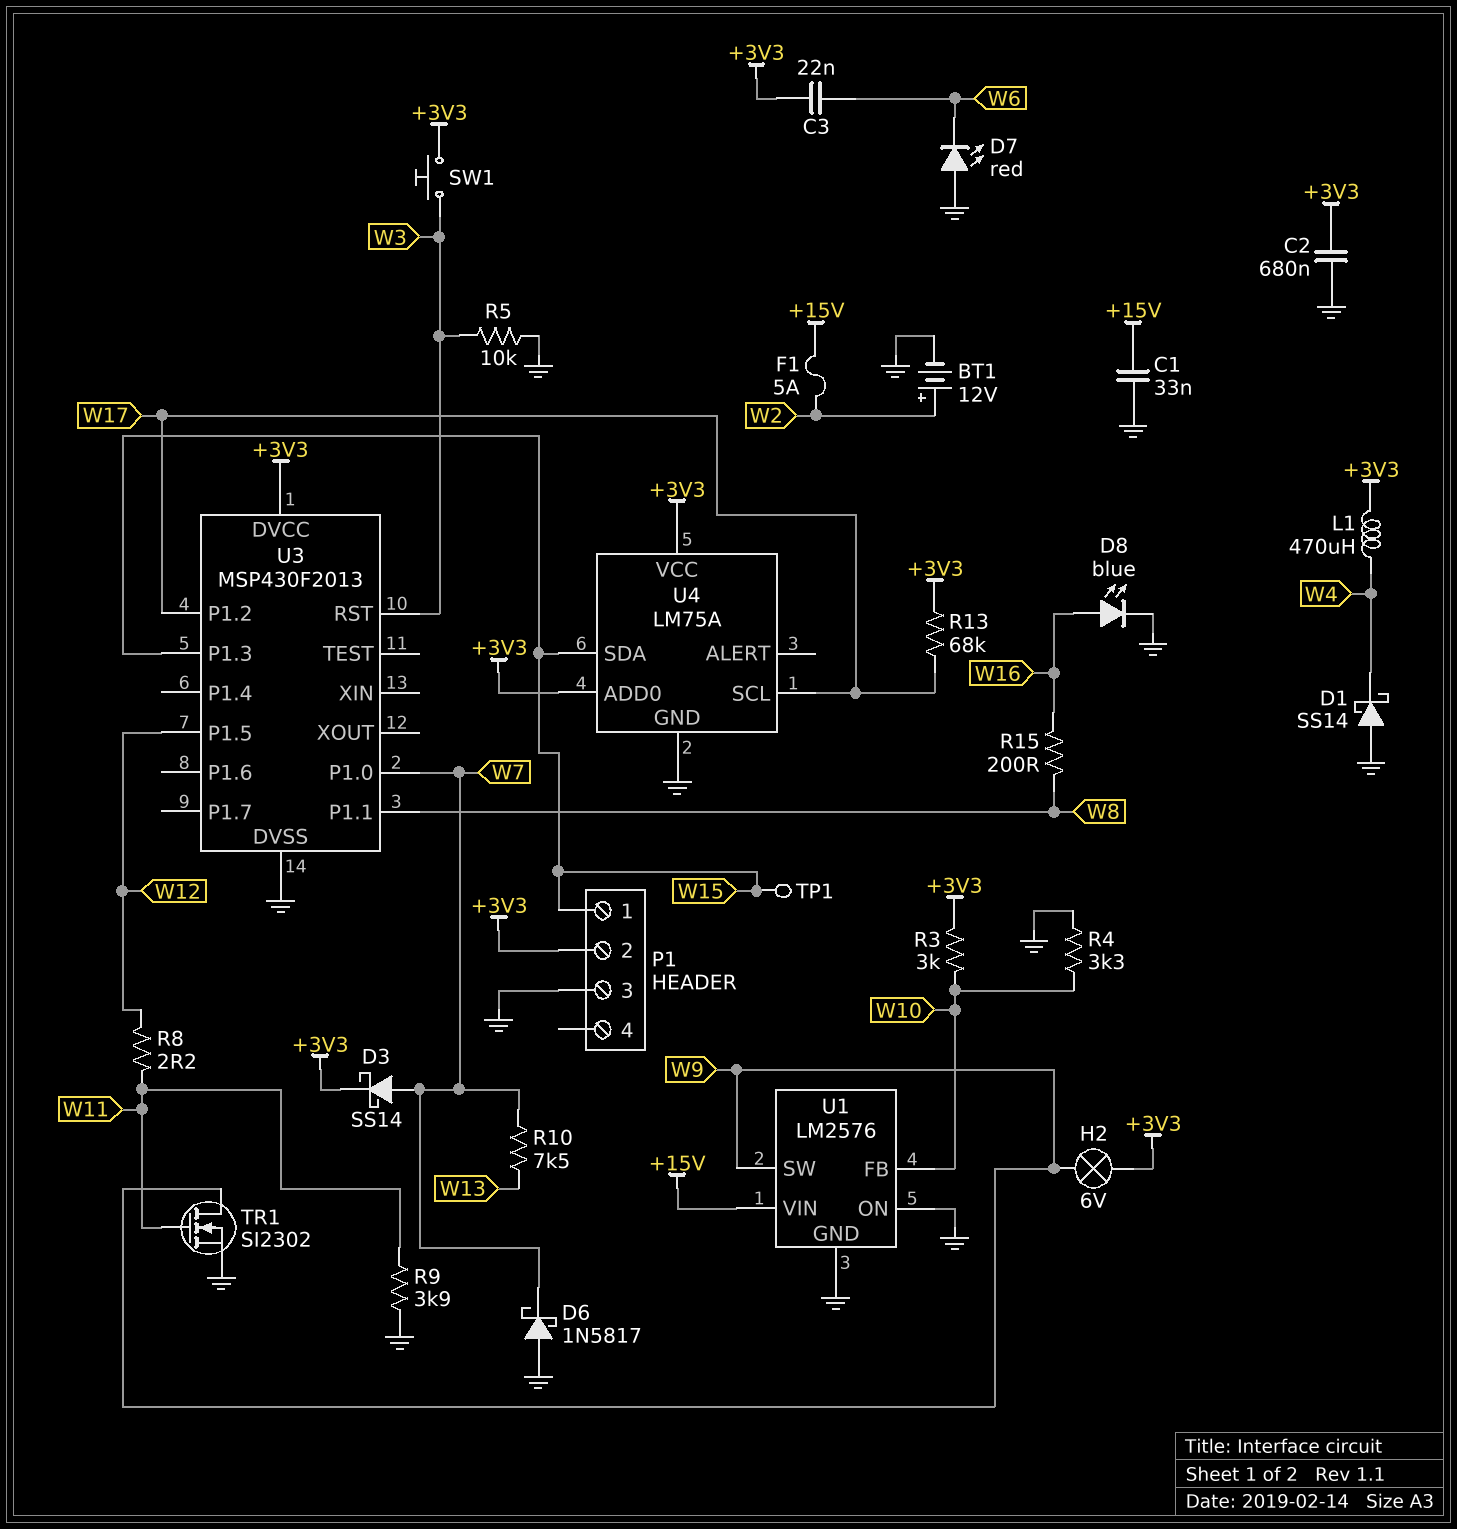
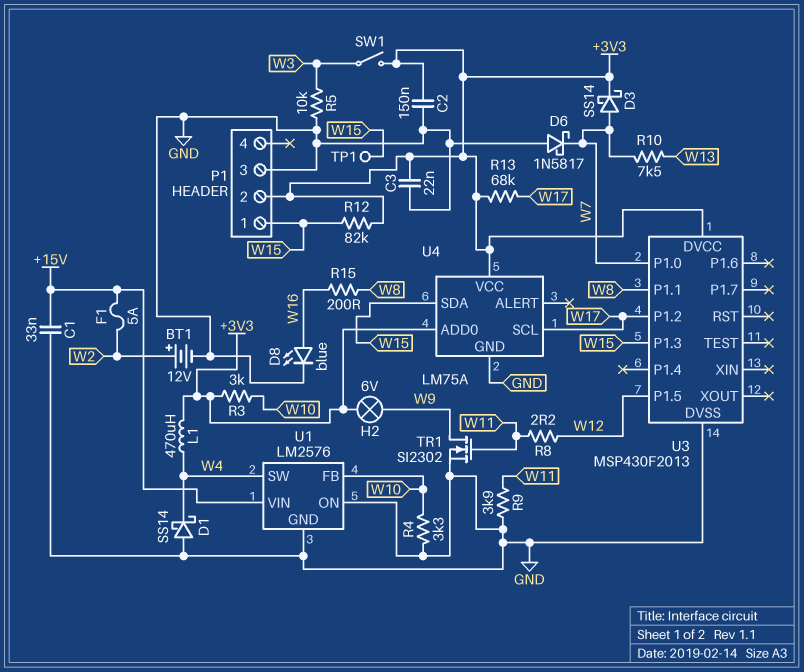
C2: 680nF (+3V3, GND) -> 150nF (+3V3, GND)
C3: 22nF (+3V3, W6) -> 22nF (+3V3, GND)
D7: LED red (A GND, K W6) -> none
R12: none -> 82k (+3V3, W15)
SW1: button (+3V3, W3) -> switch (+3V3, W3)
U1 pin SW: W9 -> W4
U3 pin RST: W3 -> none

